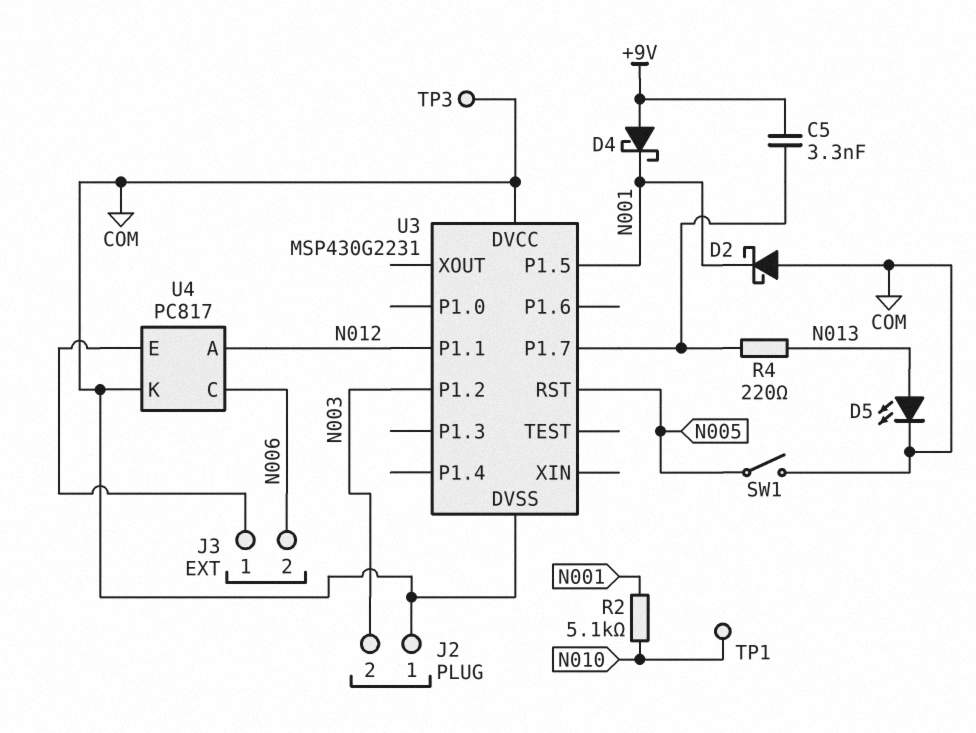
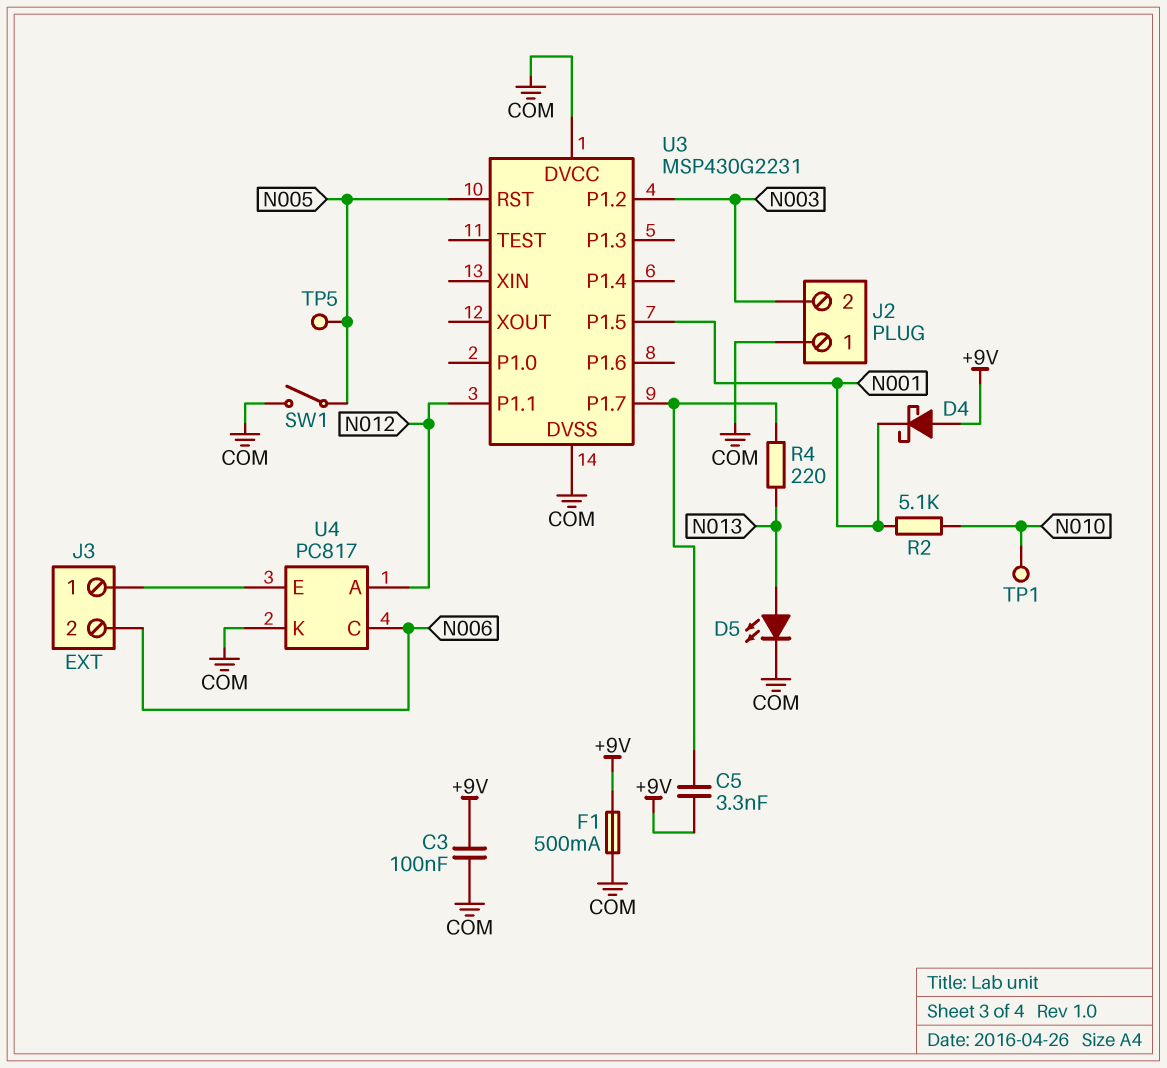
C3: none -> 100nF (+9V, COM)
D2: schottky (A COM, K N001) -> none
F1: none -> 500mA (+9V, COM)
TP3: test point (COM) -> none
TP5: none -> test point (N005)

